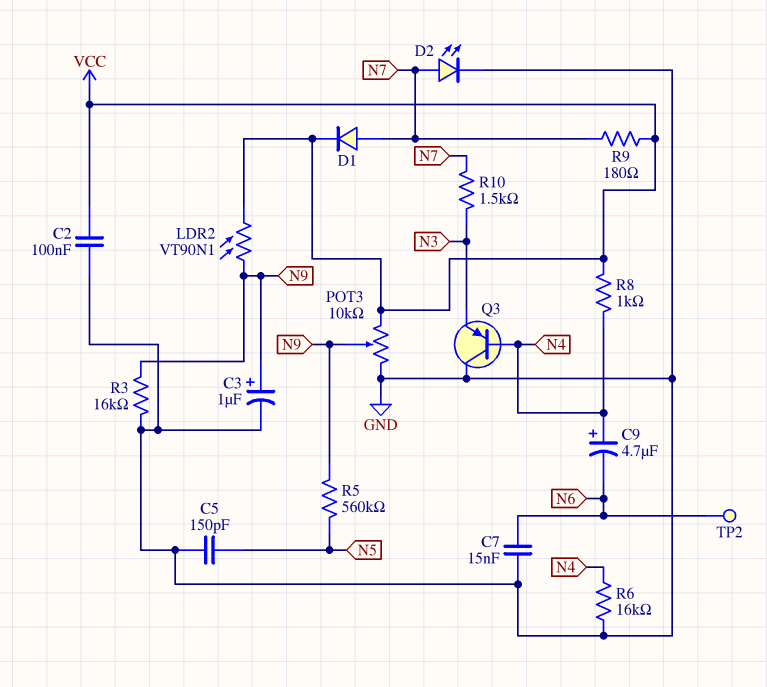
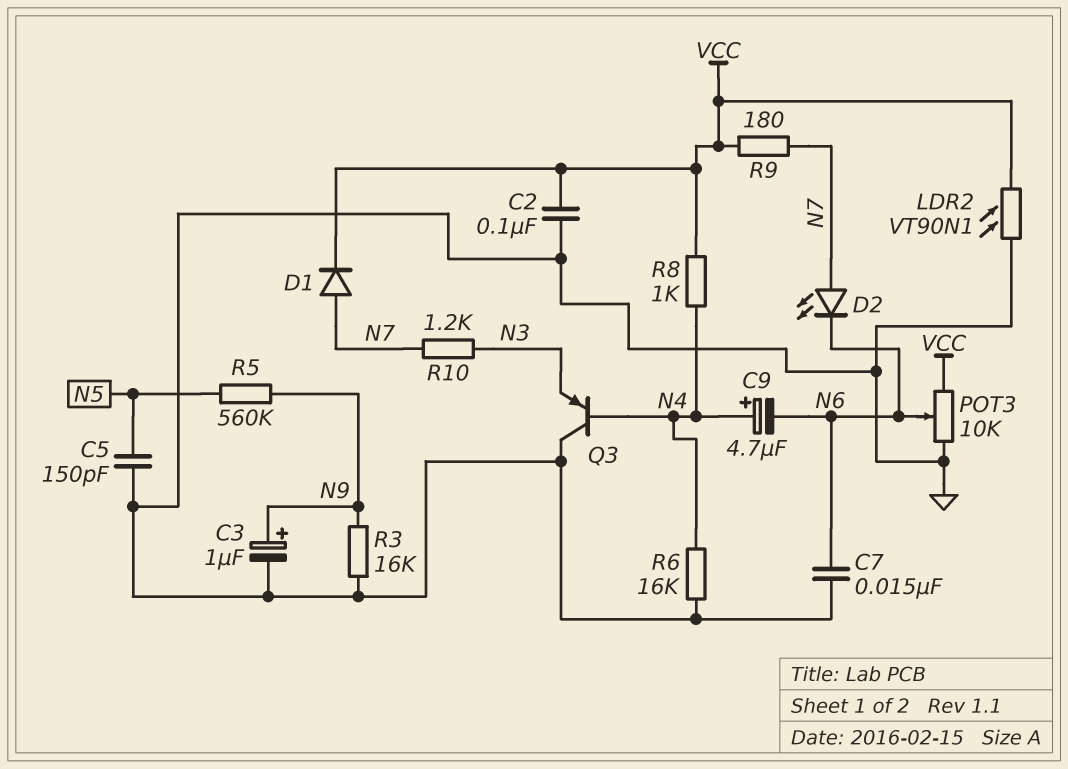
D2: LED (A N7, K GND) -> LED (A N7, K N6)
LDR2: VT90N1 (N9, VCC) -> VT90N1 (GND, VCC)
POT3: 10k (GND, VCC, wiper N9) -> 10k (GND, VCC, wiper N6)
R10: 1.5k (N3, N7) -> 1.2k (N3, N7)
TP2: test point (N6) -> none

